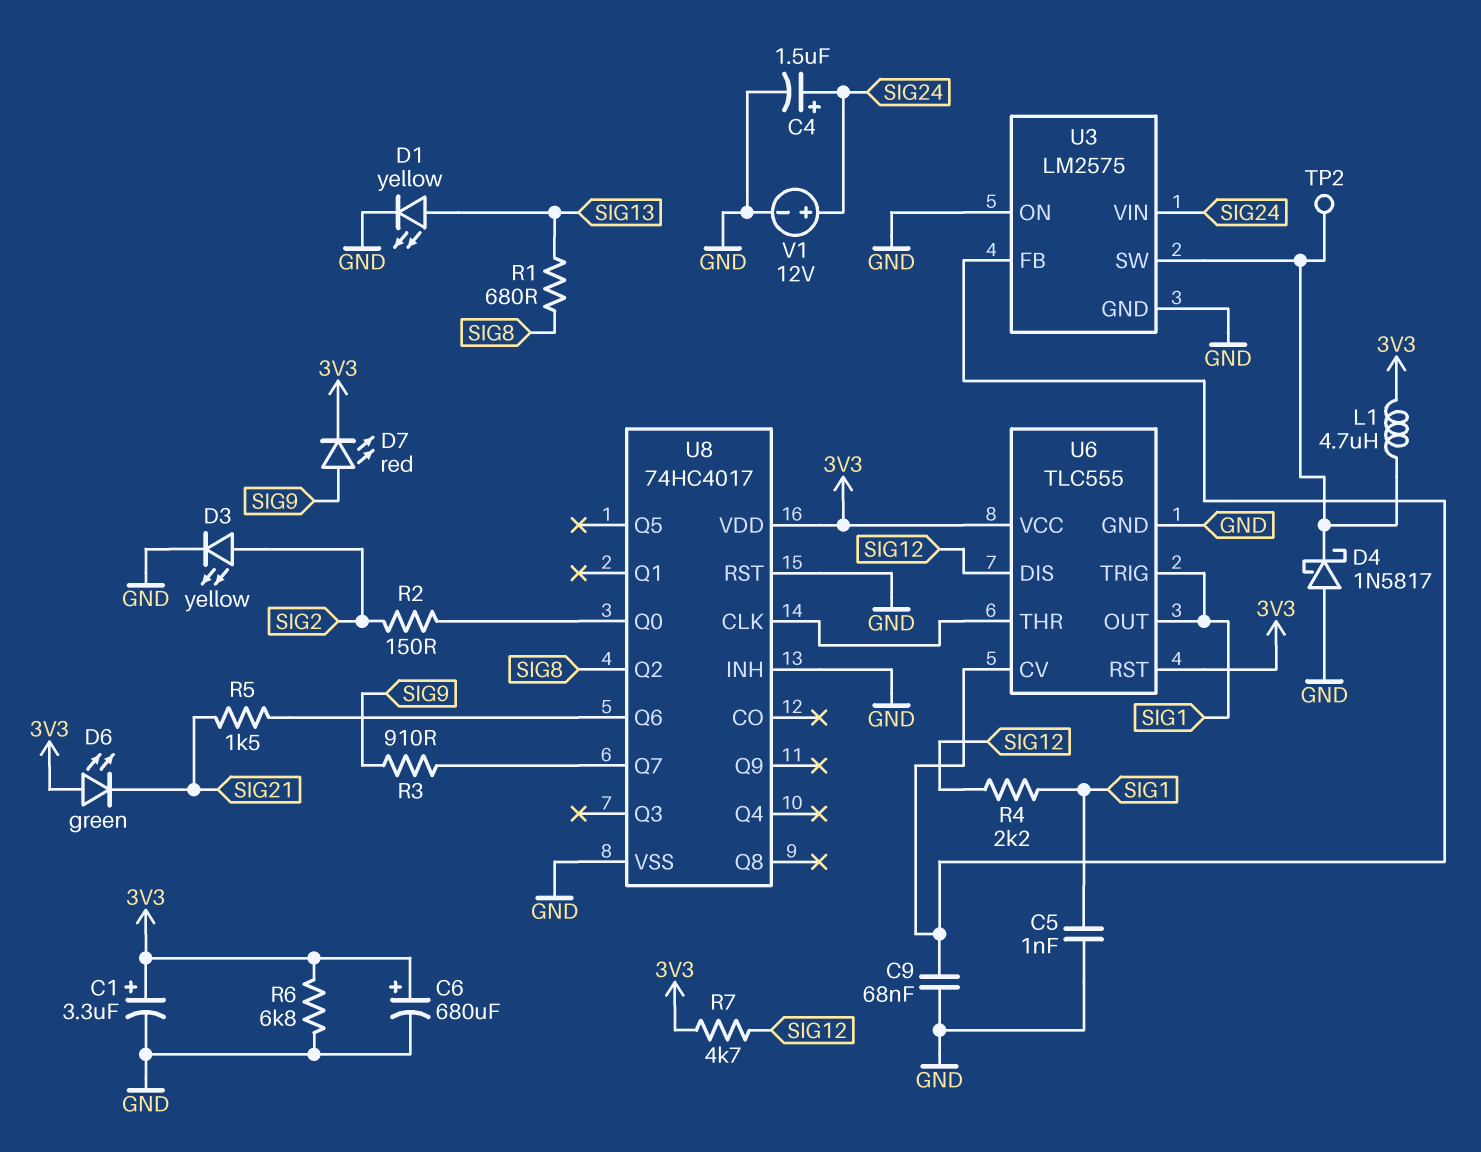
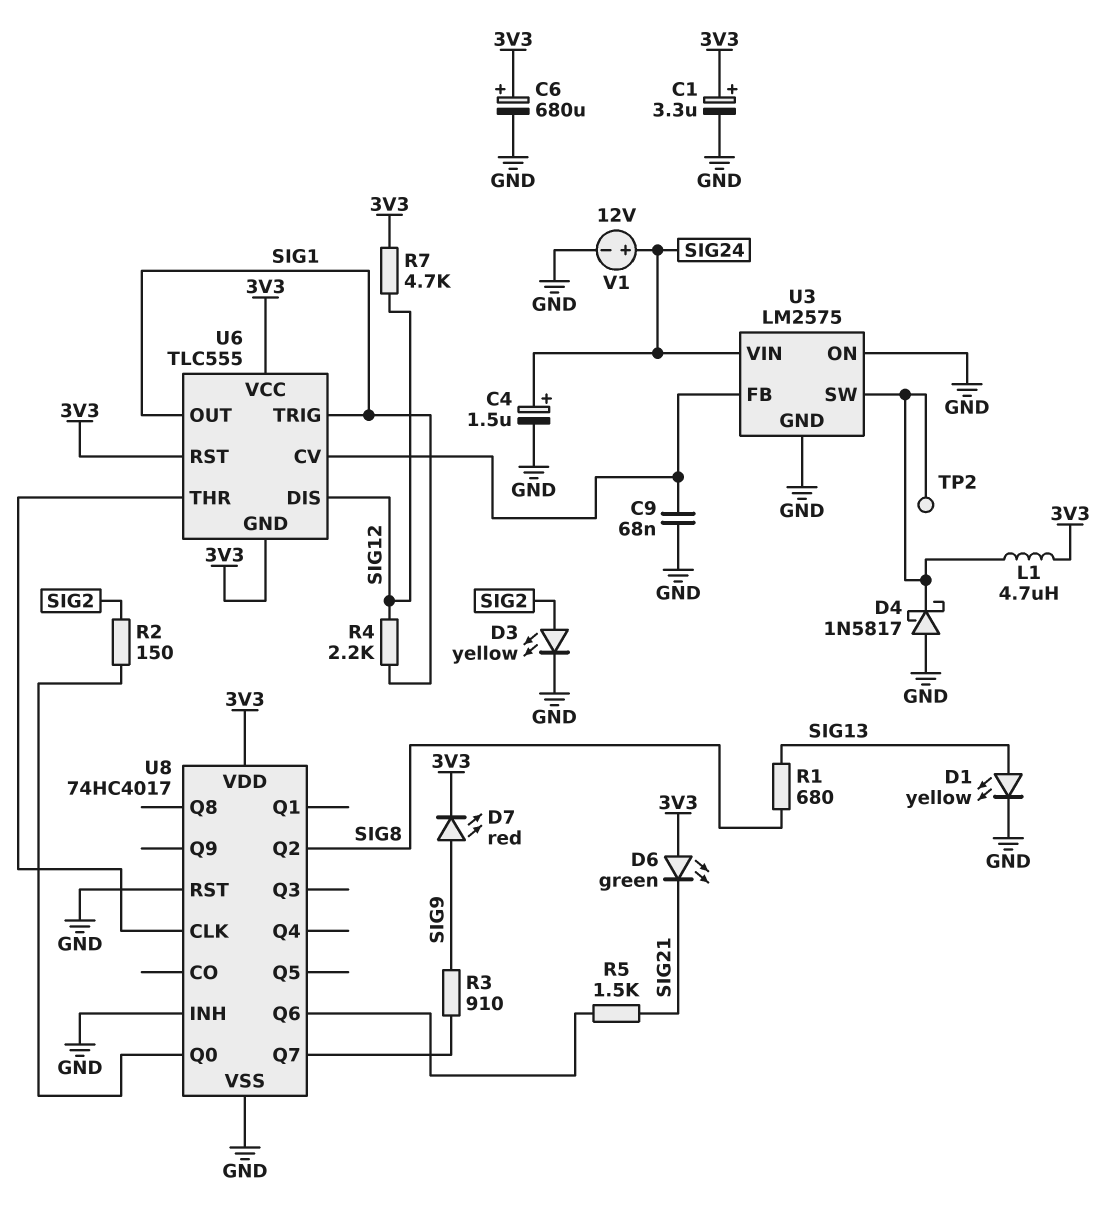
C5: 1nF (GND, SIG1) -> none
R6: 6.8k (3V3, GND) -> none
U6 pin GND: GND -> 3V3

